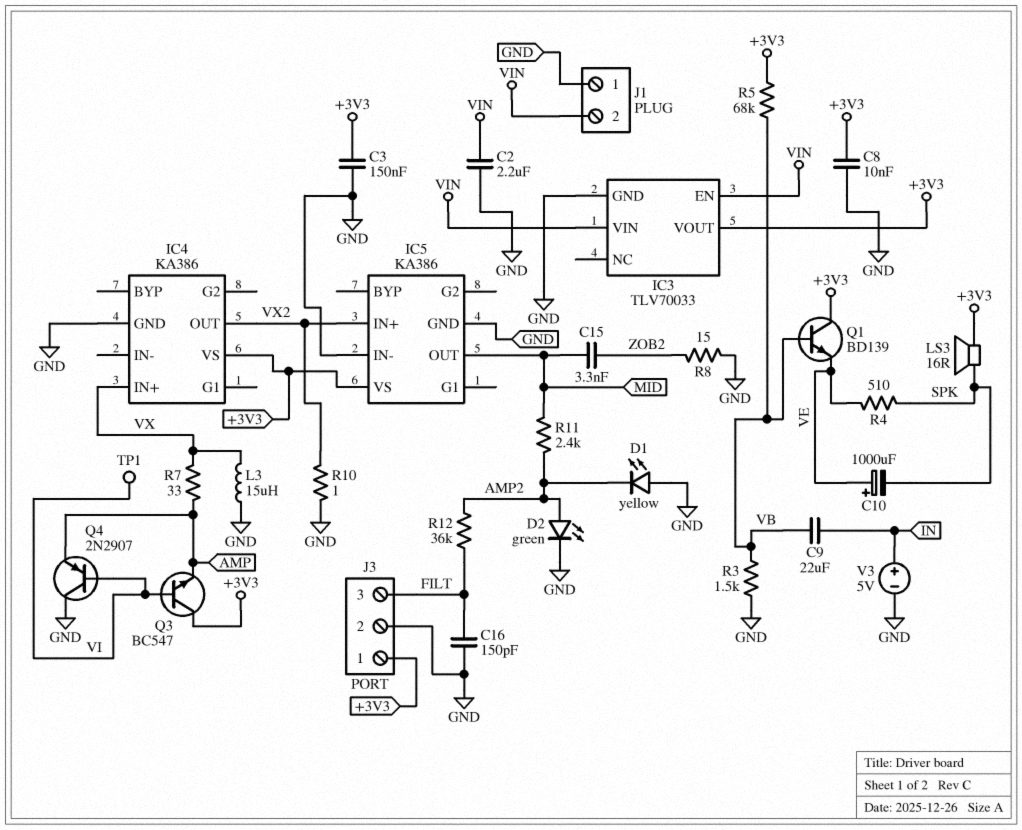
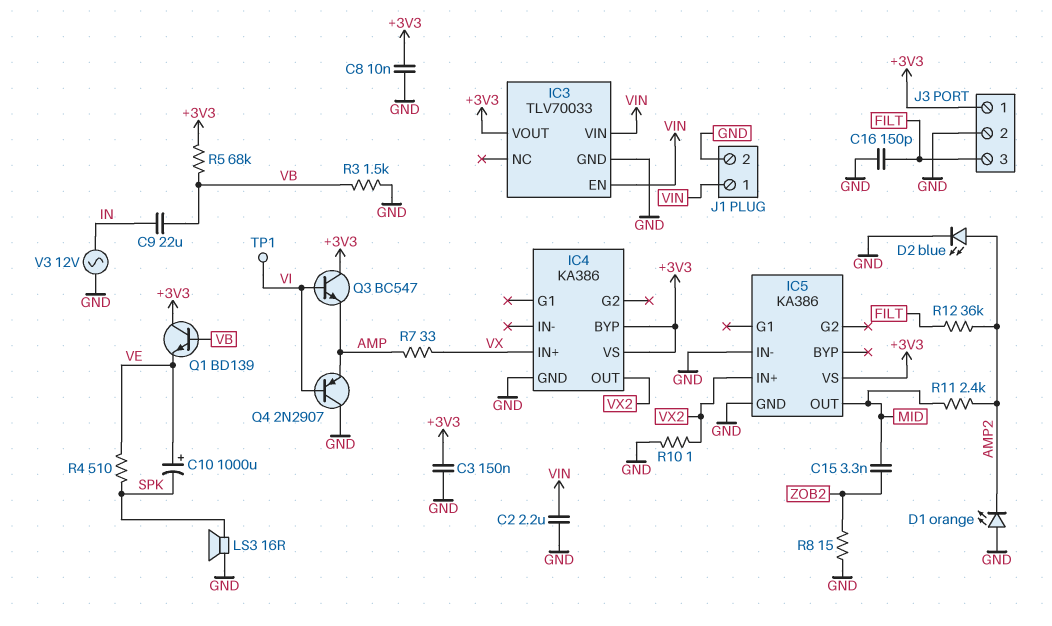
D1: LED yellow (A GND, K AMP2) -> LED orange (A GND, K AMP2)
D2: LED green (A AMP2, K GND) -> LED blue (A AMP2, K GND)
IC4 pin BYP: none -> +3V3
J1 pin 1: GND -> VIN
J1 pin 2: VIN -> GND
L3: 15uH (GND, VX) -> none
LS3: speaker 16R (+3V3, SPK) -> speaker 16R (GND, SPK)
V3: 5V (plus IN, minus GND) -> AC 12V (GND, IN)

